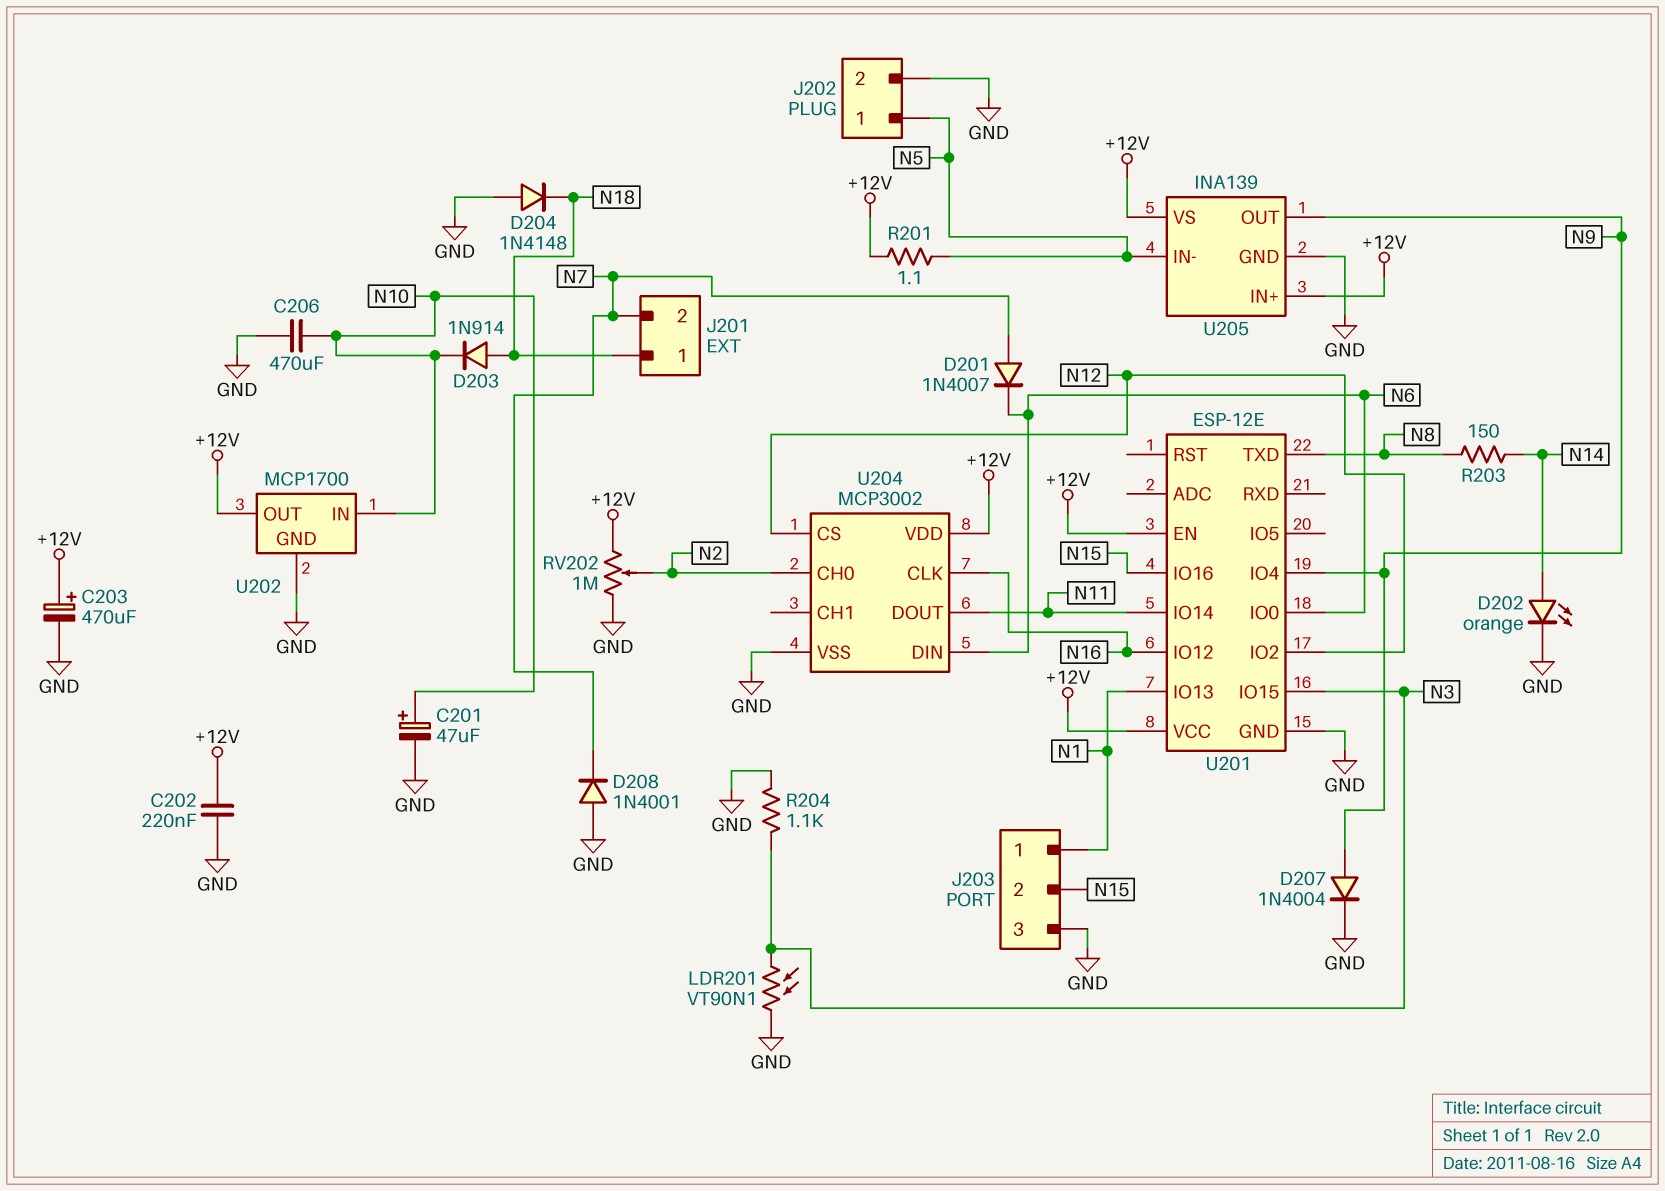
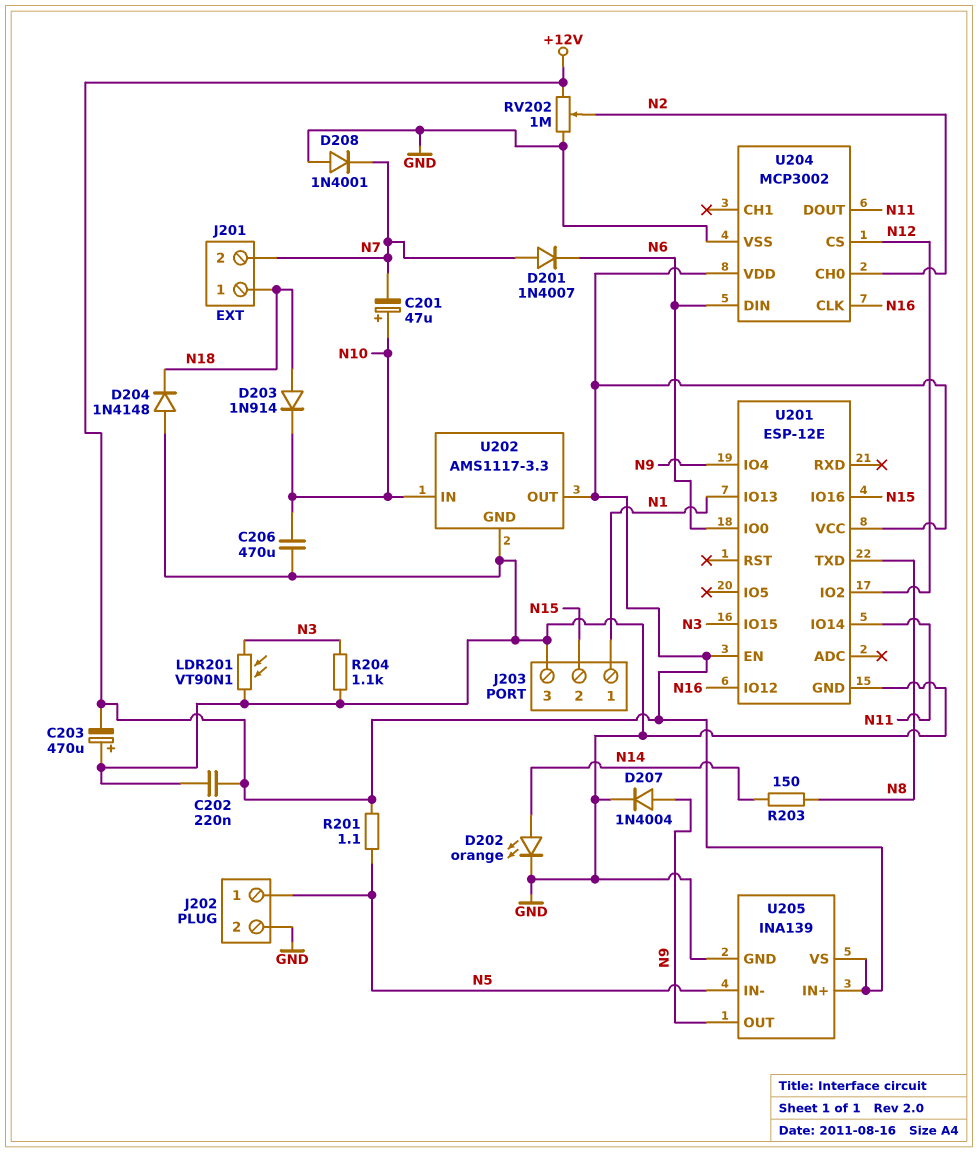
C201: 47uF (plus N10, minus GND) -> 47uF (plus N10, minus N7)
C203: 470uF (plus +12V, minus GND) -> 470uF (plus GND, minus +12V)
U202: MCP1700 -> AMS1117-3.3

